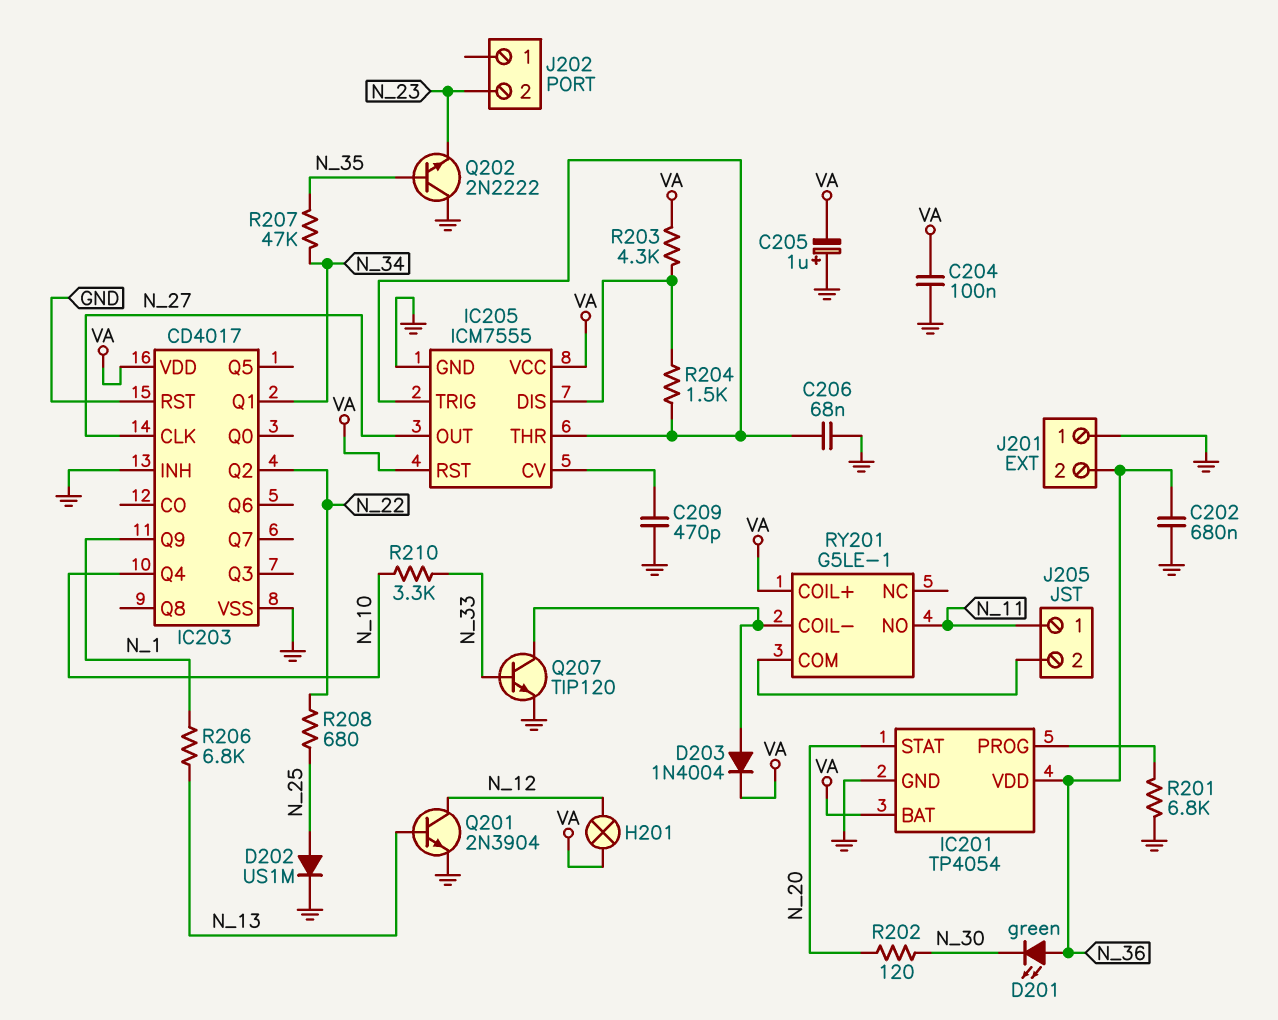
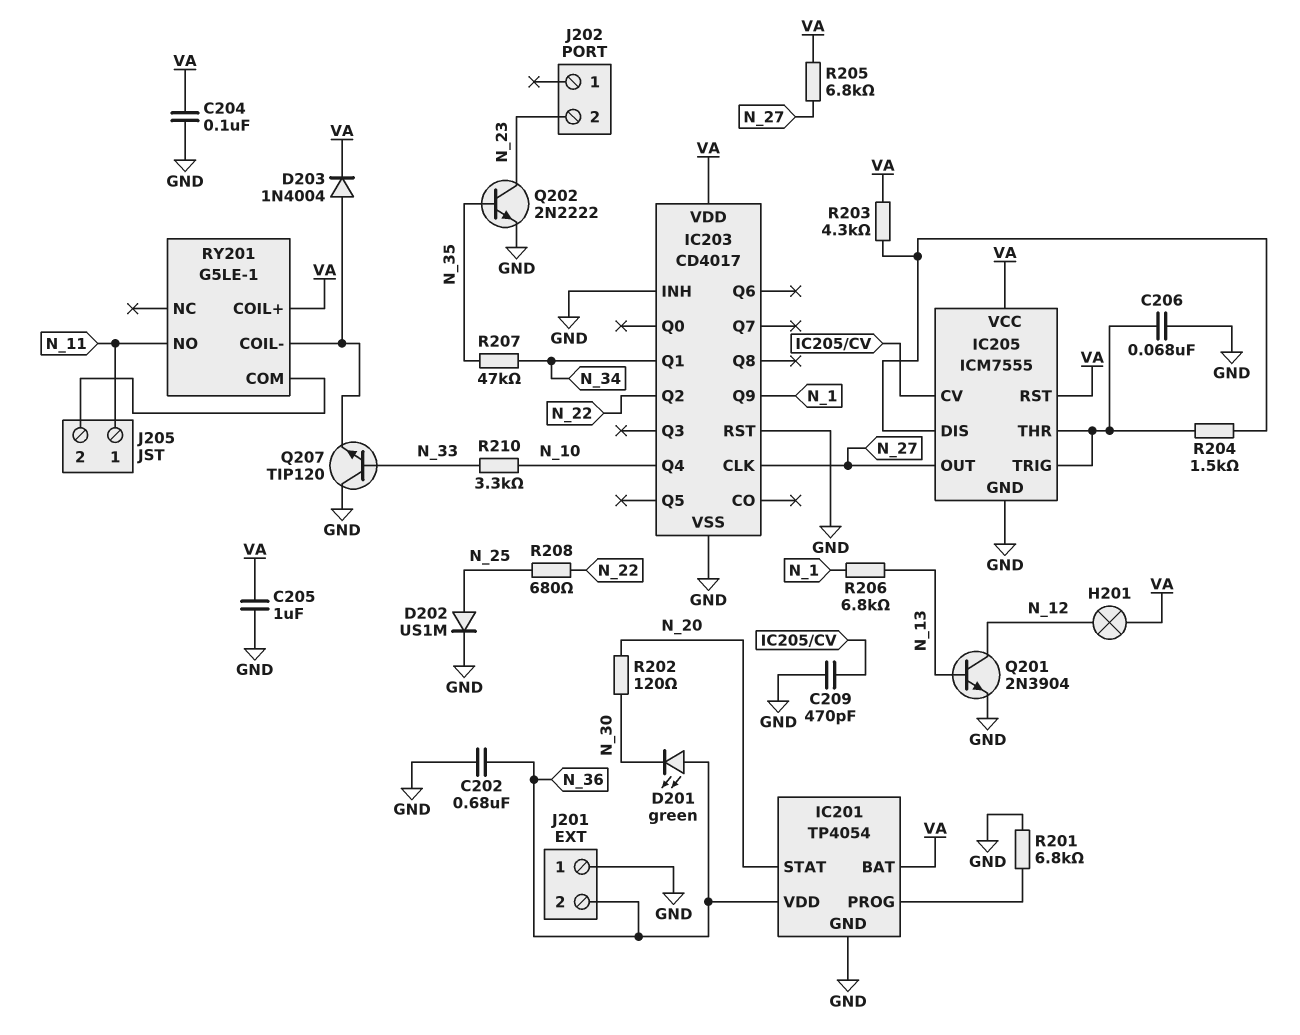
C205: 1uF (plus GND, minus VA) -> 1uF (GND, VA)
Q202: NPN 2N2222 (B N_35, C GND, E N_23) -> NPN 2N2222 (B N_35, C N_23, E GND)
Q207: NPN TIP120 (B N_33, C RY201/COIL-, E GND) -> NPN TIP120 (B N_33, C GND, E RY201/COIL-)
R205: none -> 6.8k (N_27, VA)

